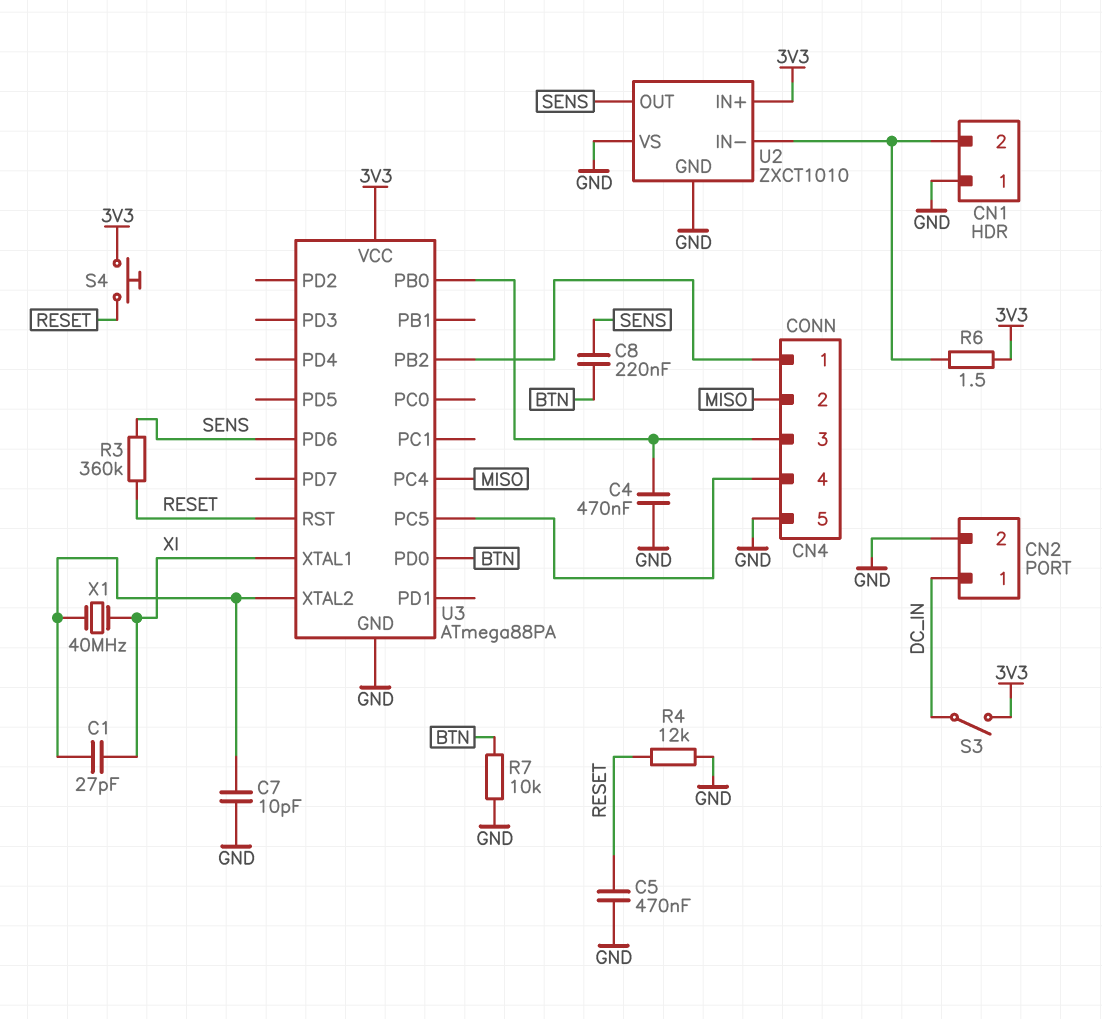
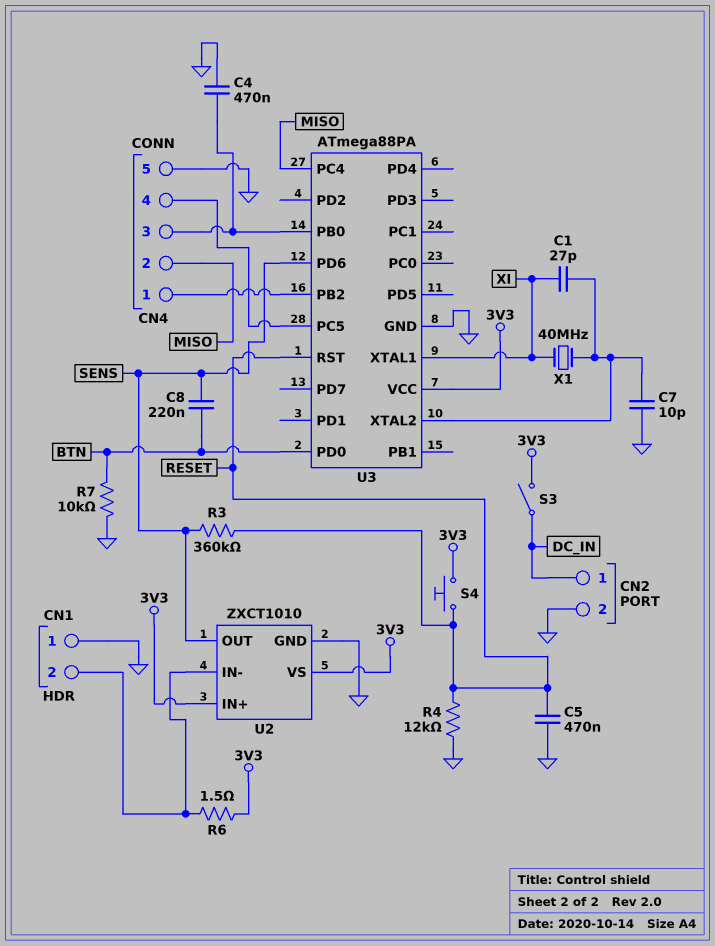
U2 pin VS: GND -> 3V3

